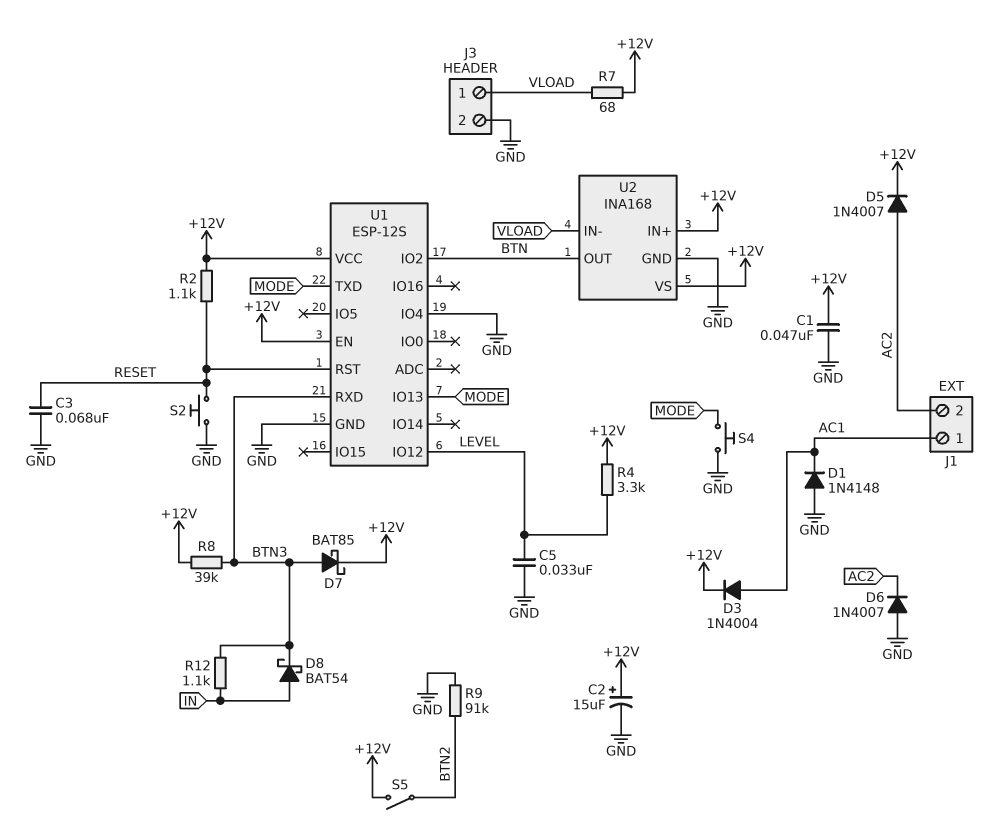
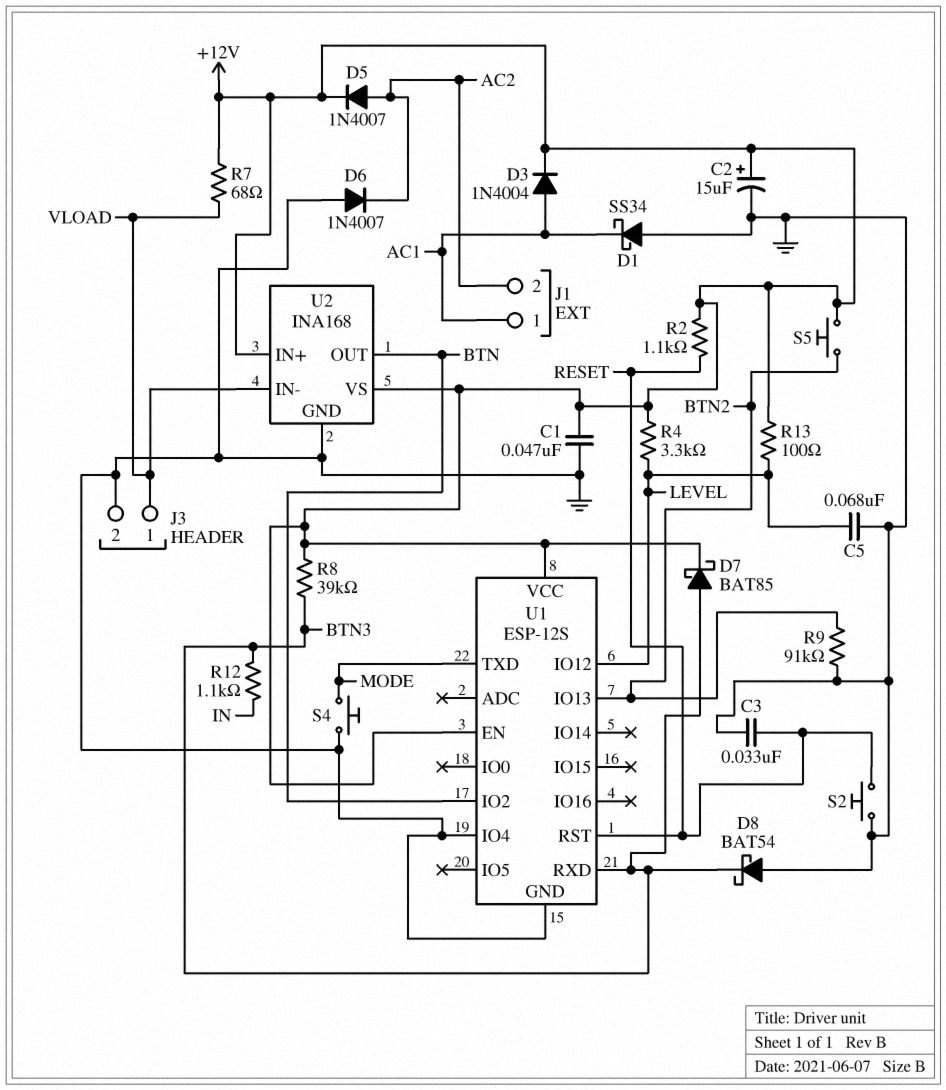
C3: 68nF (GND, RESET) -> 33nF (GND, RESET)
C5: 33nF (GND, LEVEL) -> 68nF (GND, LEVEL)
D1: diode 1N4148 (A GND, K AC1) -> schottky SS34 (A GND, K AC1)
D8: schottky BAT54 (A IN, K BTN3) -> schottky BAT54 (A GND, K BTN3)
R13: none -> 100 (+12V, LEVEL)
S5: switch (+12V, BTN2) -> button (+12V, BTN2)
U1 pin IO13: MODE -> BTN2

